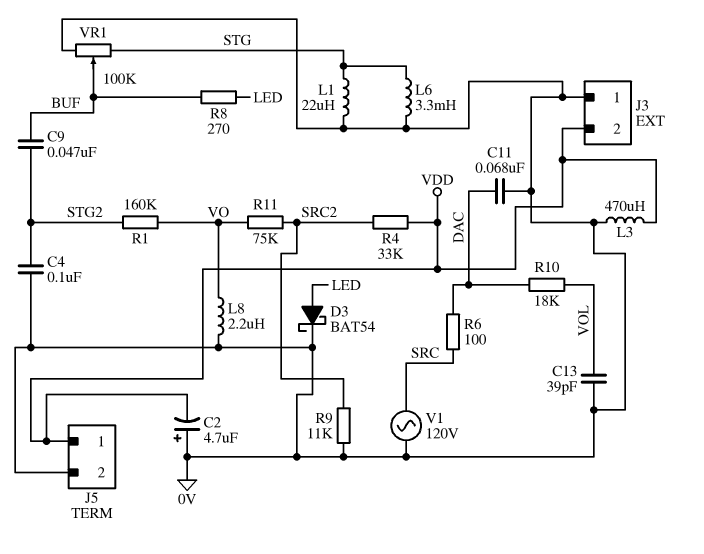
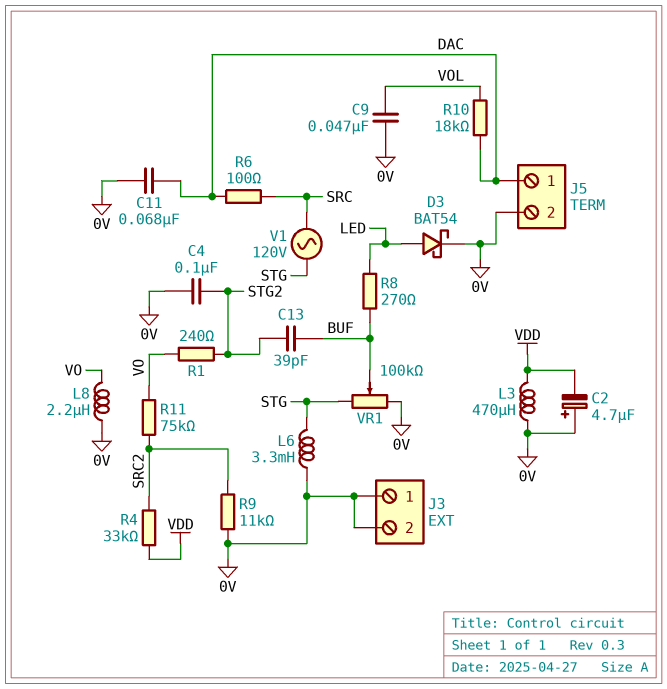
C9: 47nF (BUF, STG2) -> 47nF (0V, VOL)
C13: 39pF (0V, VOL) -> 39pF (BUF, STG2)
J3 pin 2: VDD -> 0V
J5 pin 1: VDD -> DAC
L1: 22uH (0V, STG) -> none
R1: 160k (STG2, VO) -> 240 (STG2, VO)
V1: AC 120V (0V, SRC) -> AC 120V (SRC, STG)

